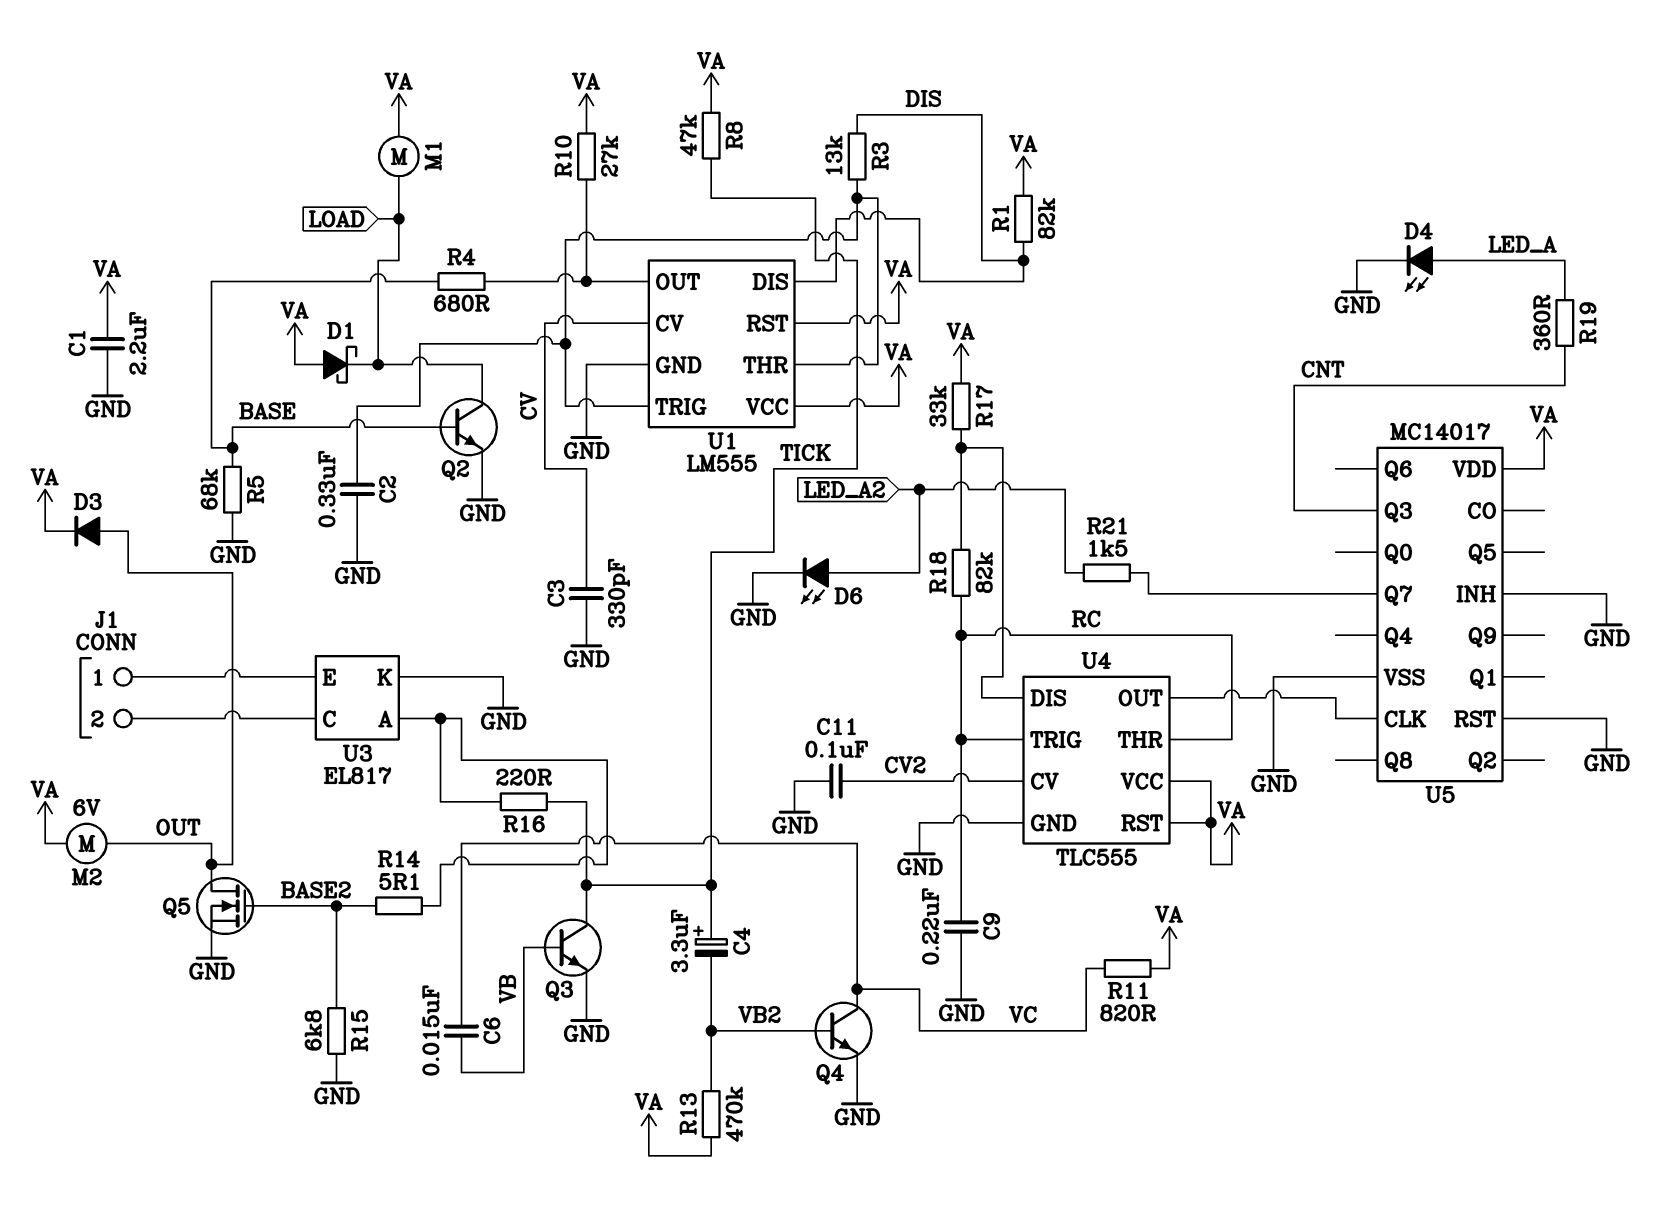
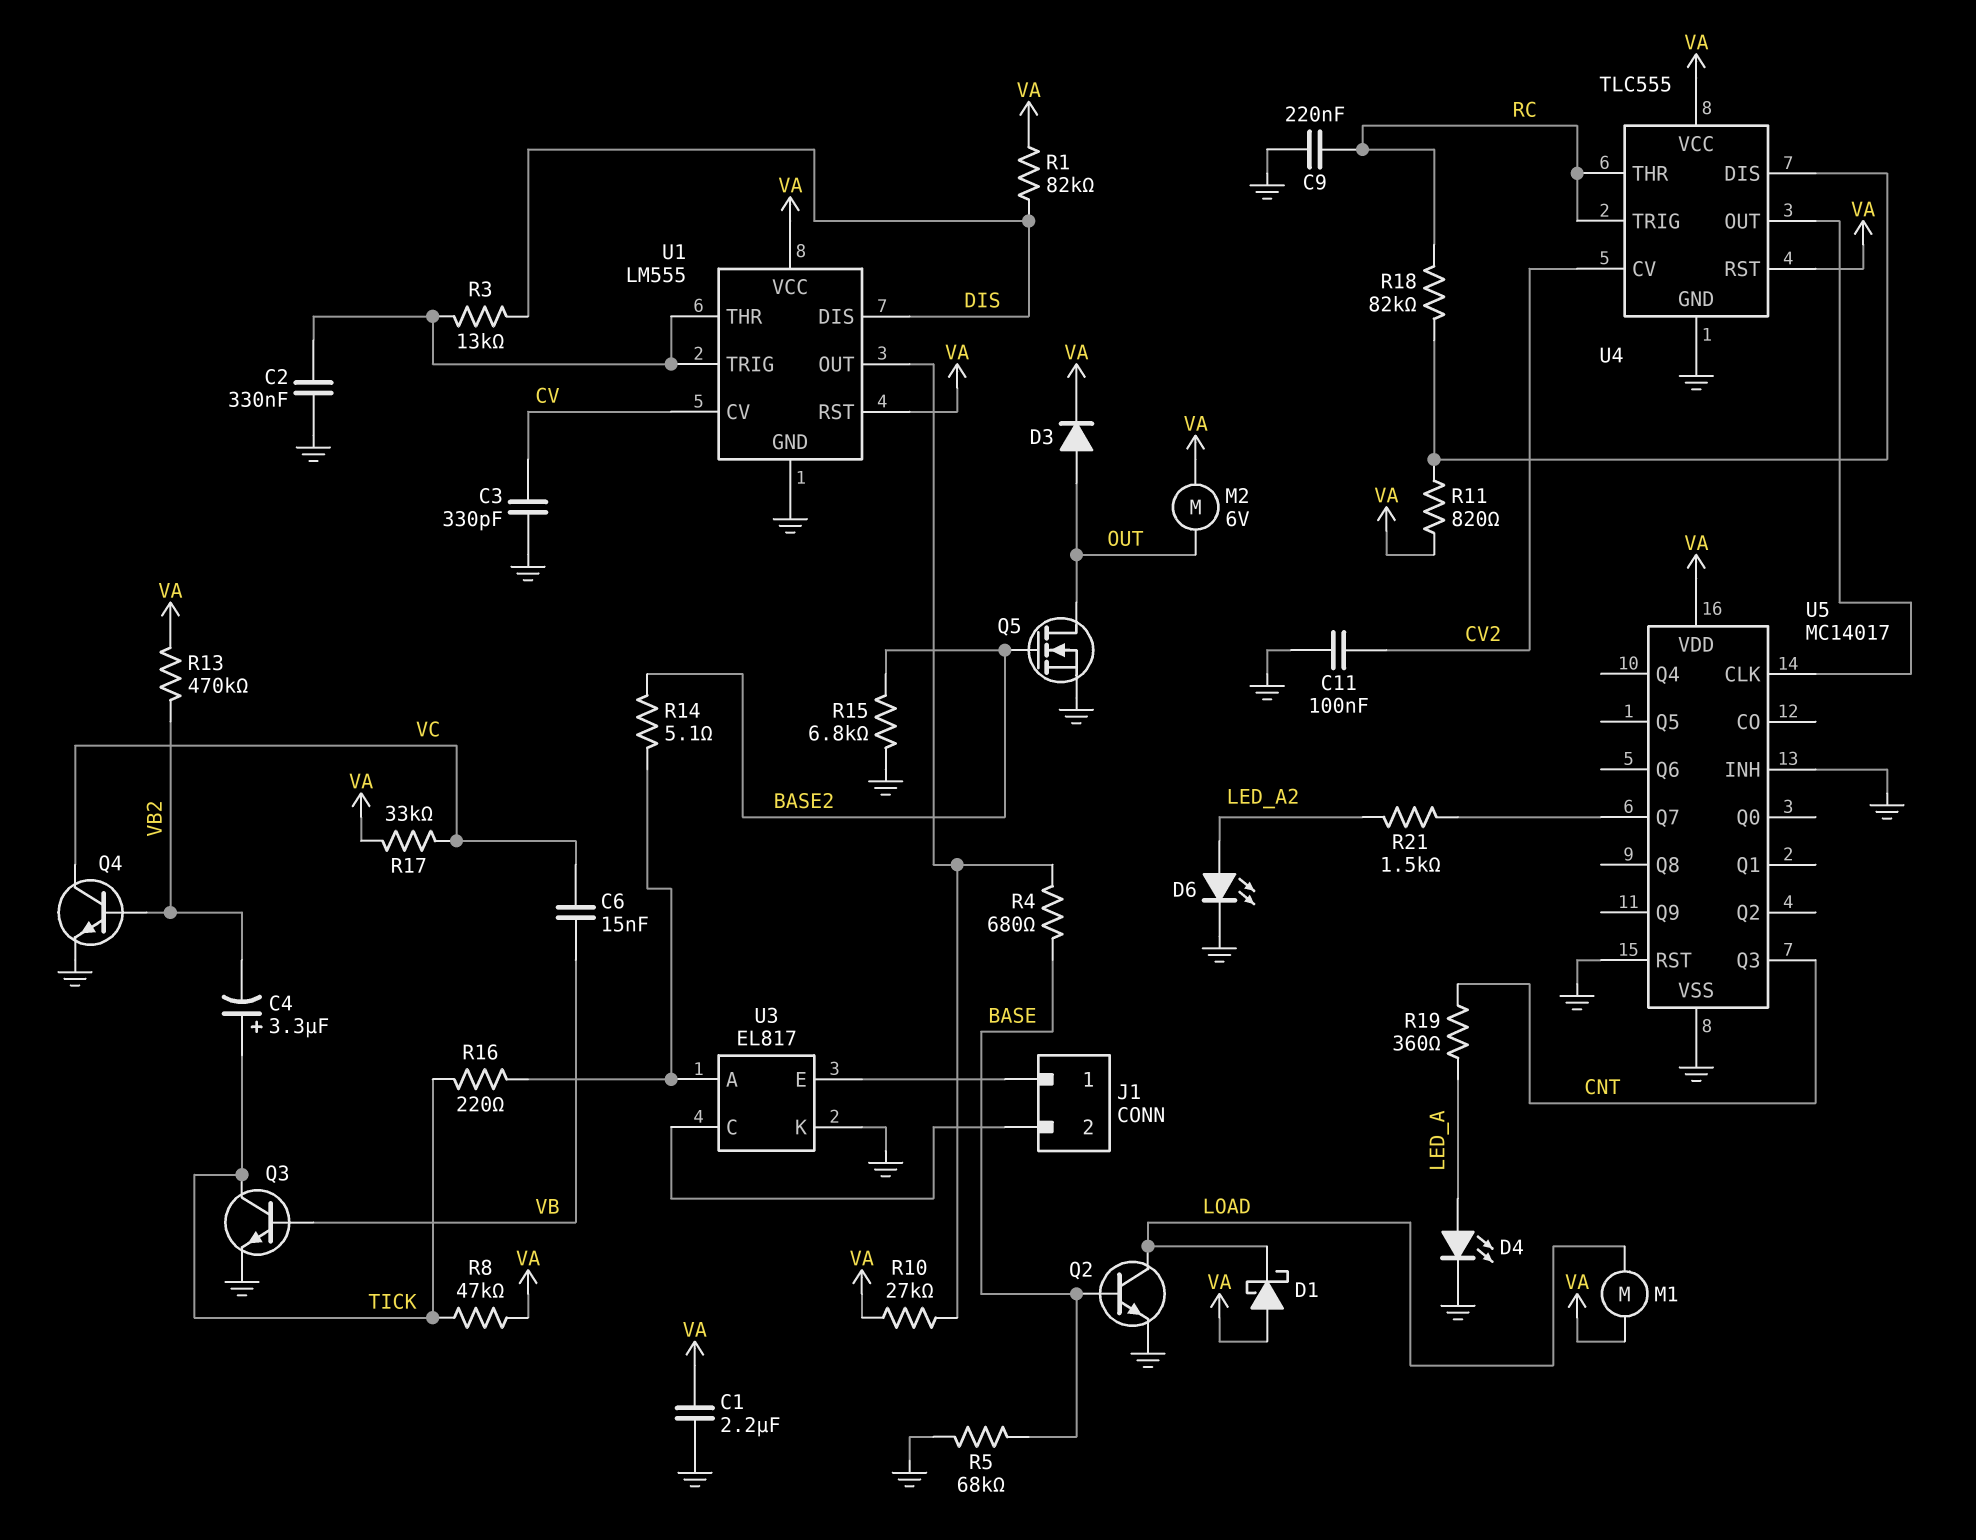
R11: 820 (VA, VC) -> 820 (U4/DIS, VA)
R17: 33k (U4/DIS, VA) -> 33k (VA, VC)

